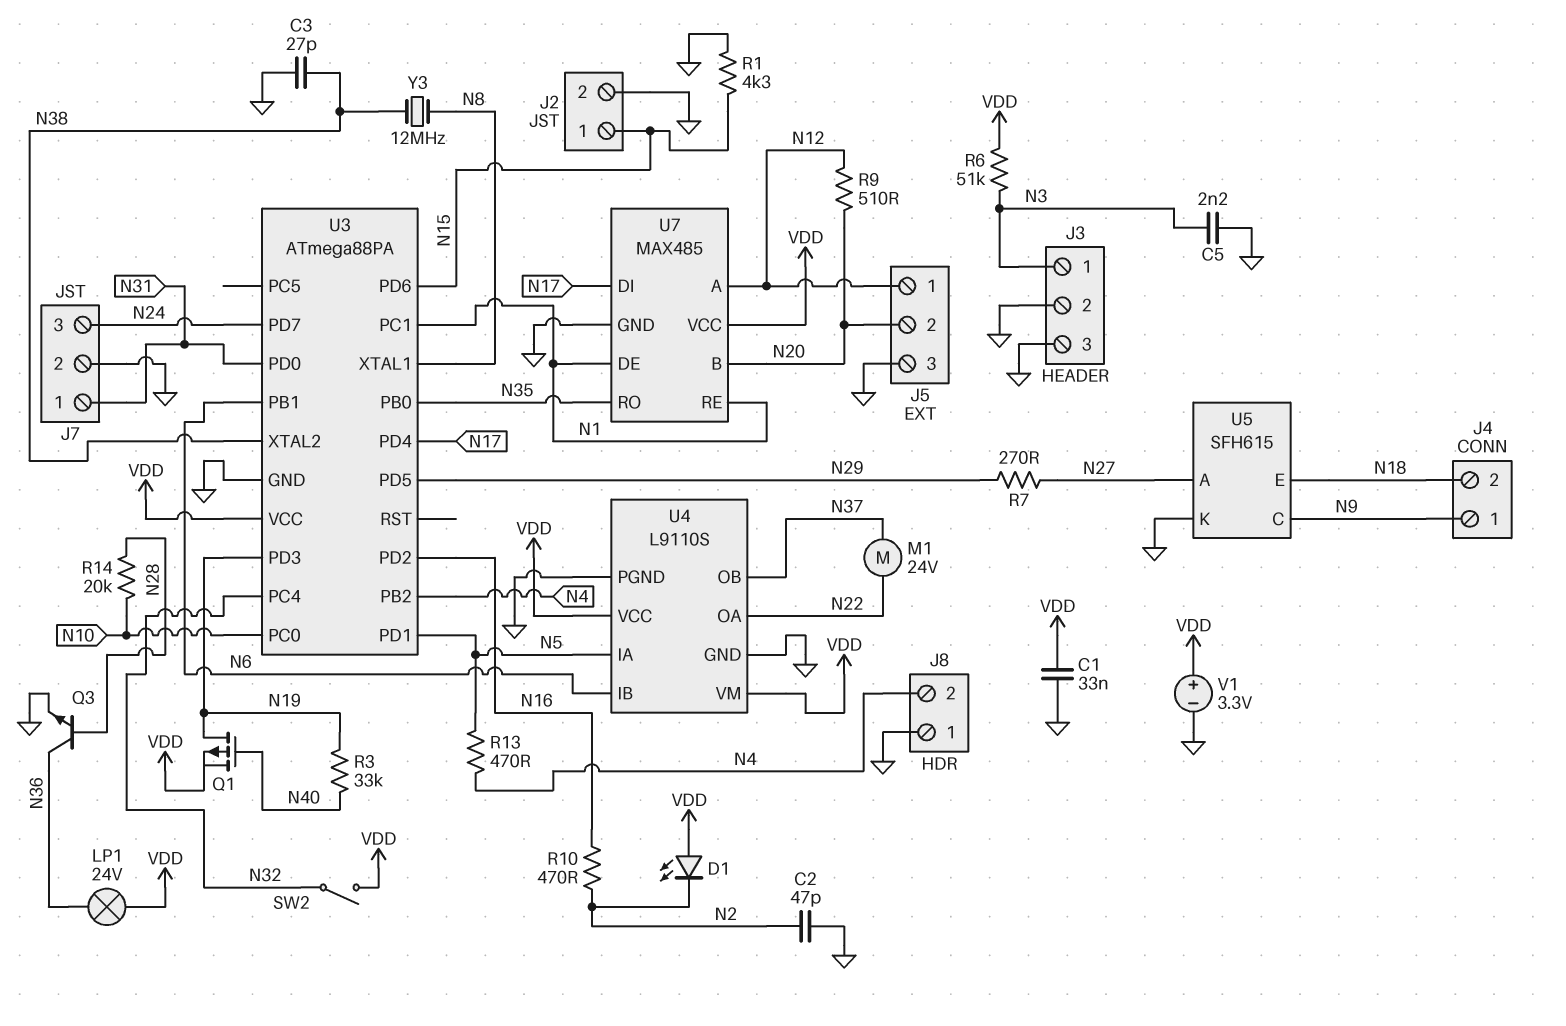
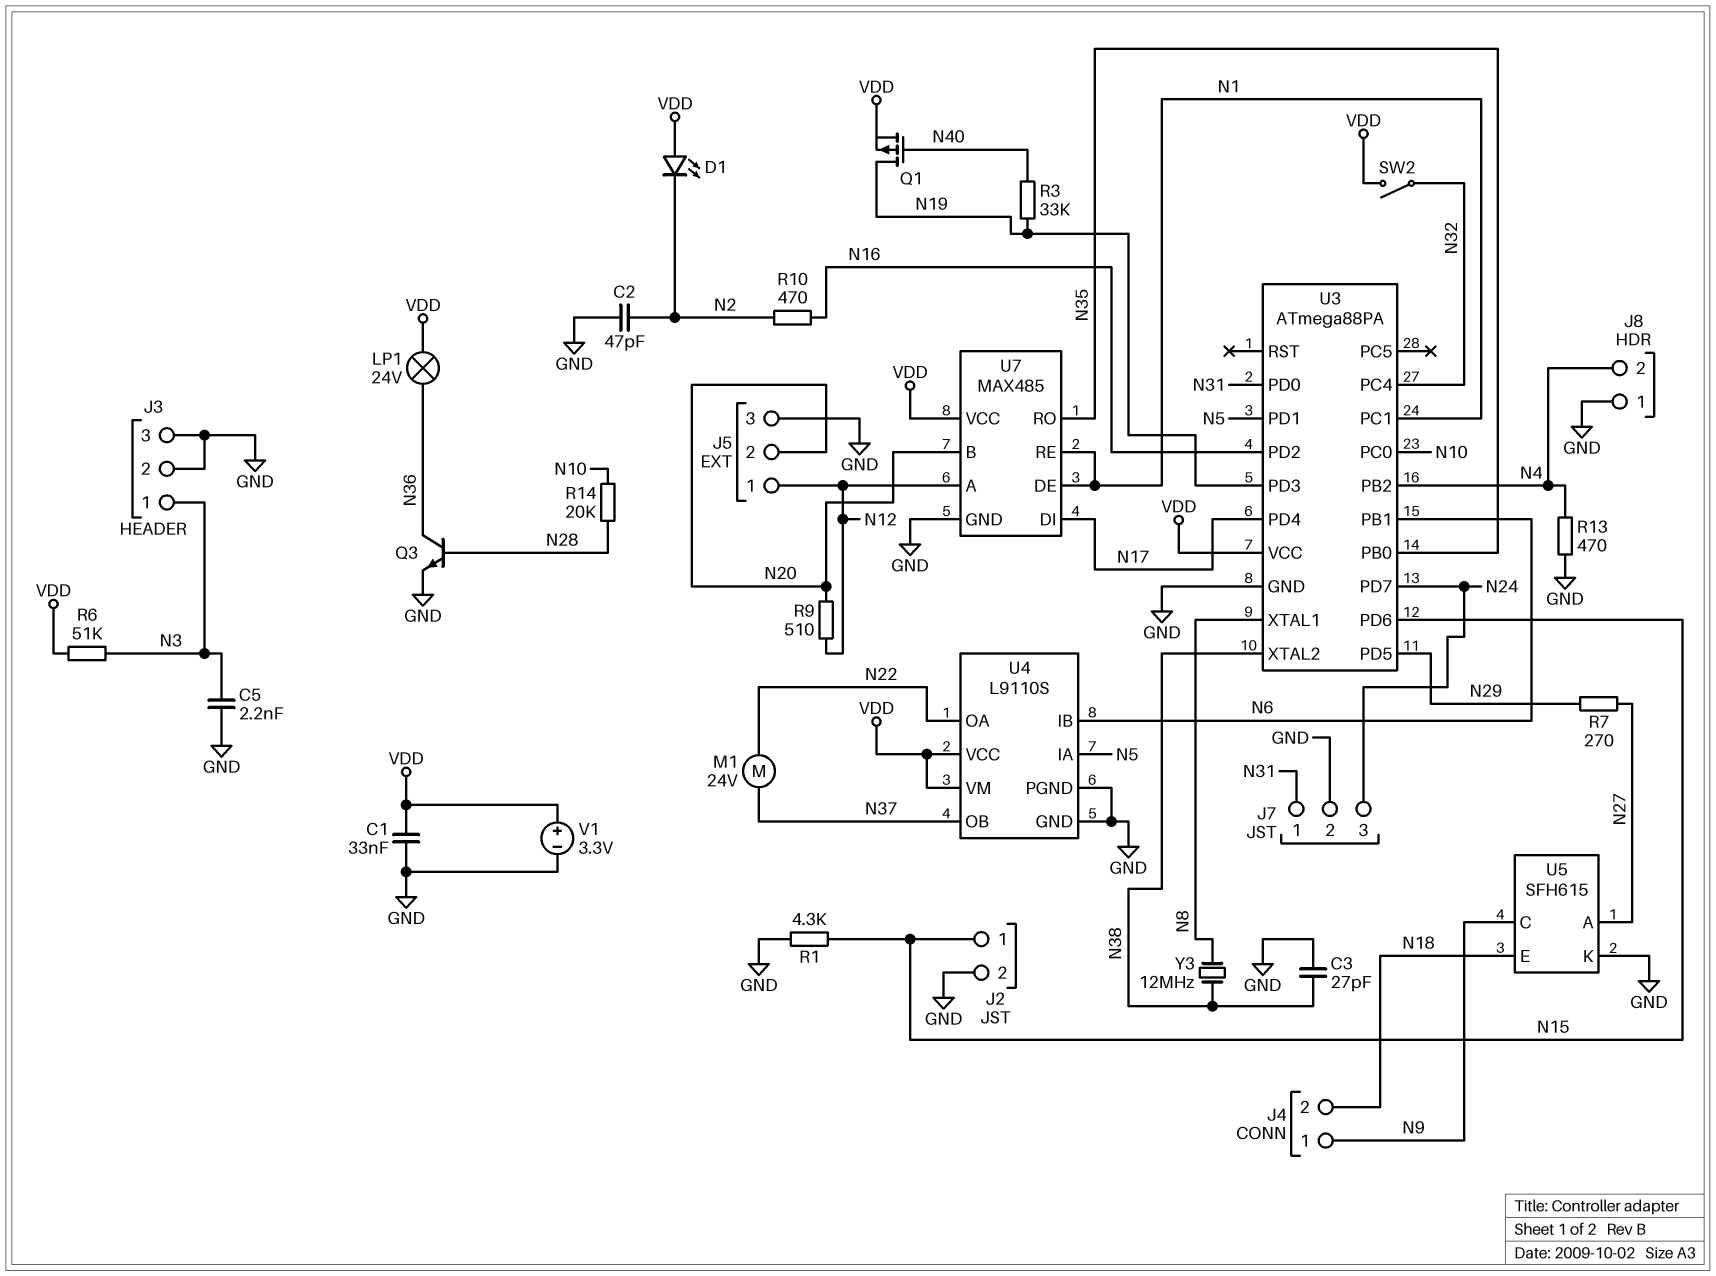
R13: 470 (N4, N5) -> 470 (GND, N4)

